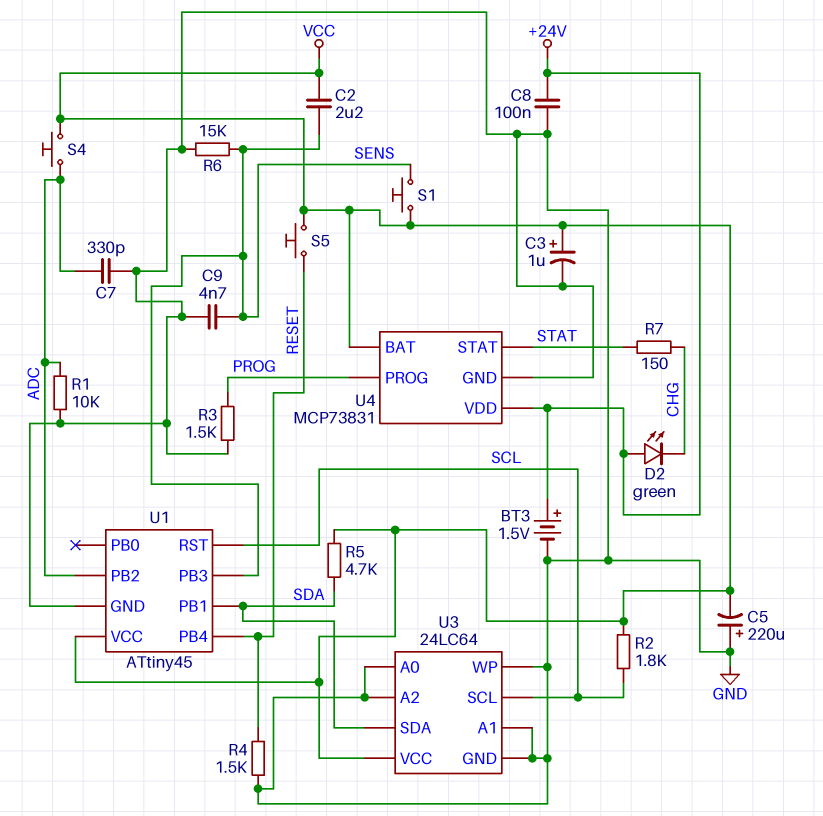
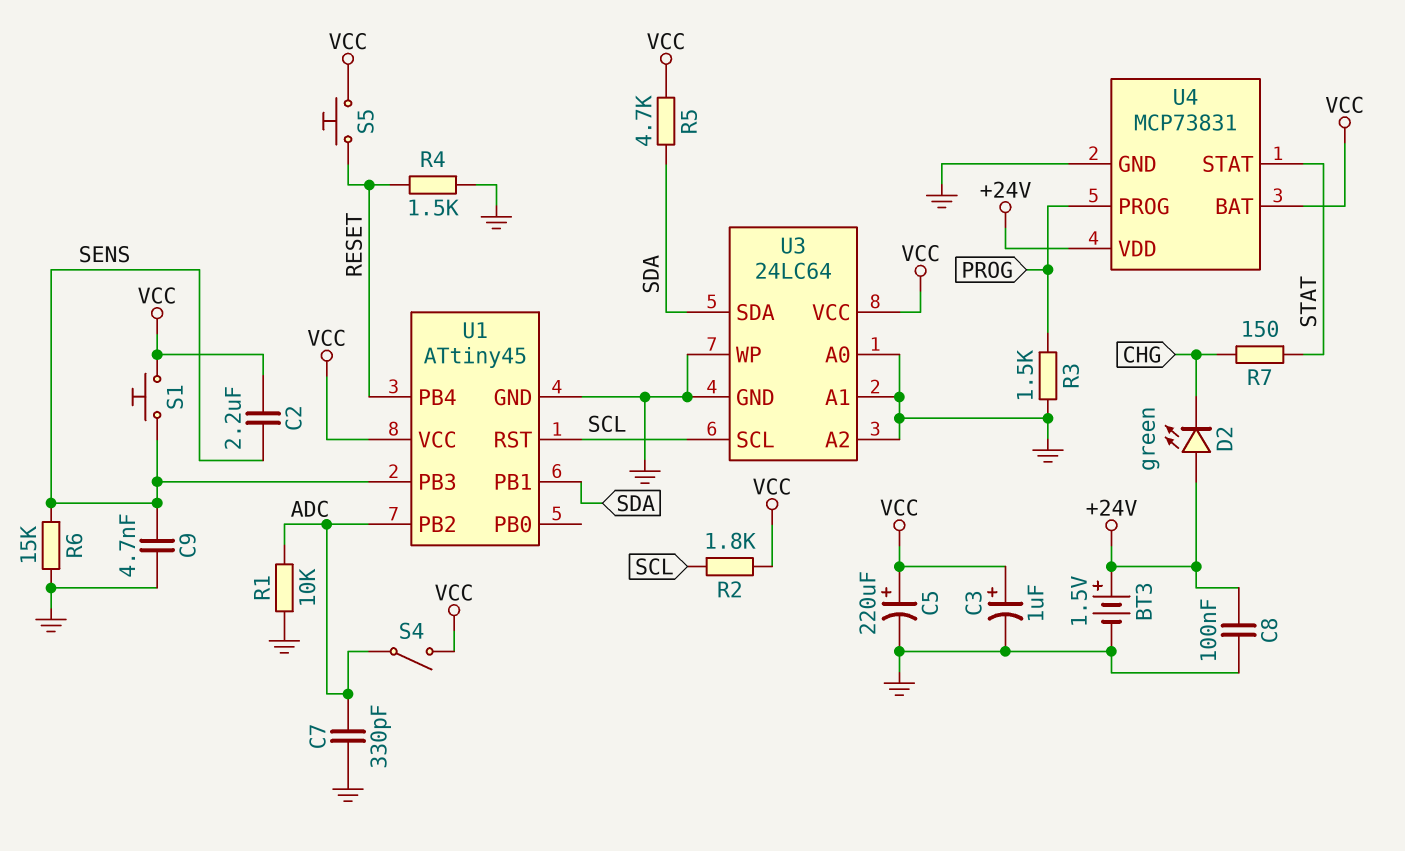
C5: 220uF (plus GND, minus VCC) -> 220uF (plus VCC, minus GND)
S4: button (ADC, VCC) -> switch (ADC, VCC)

